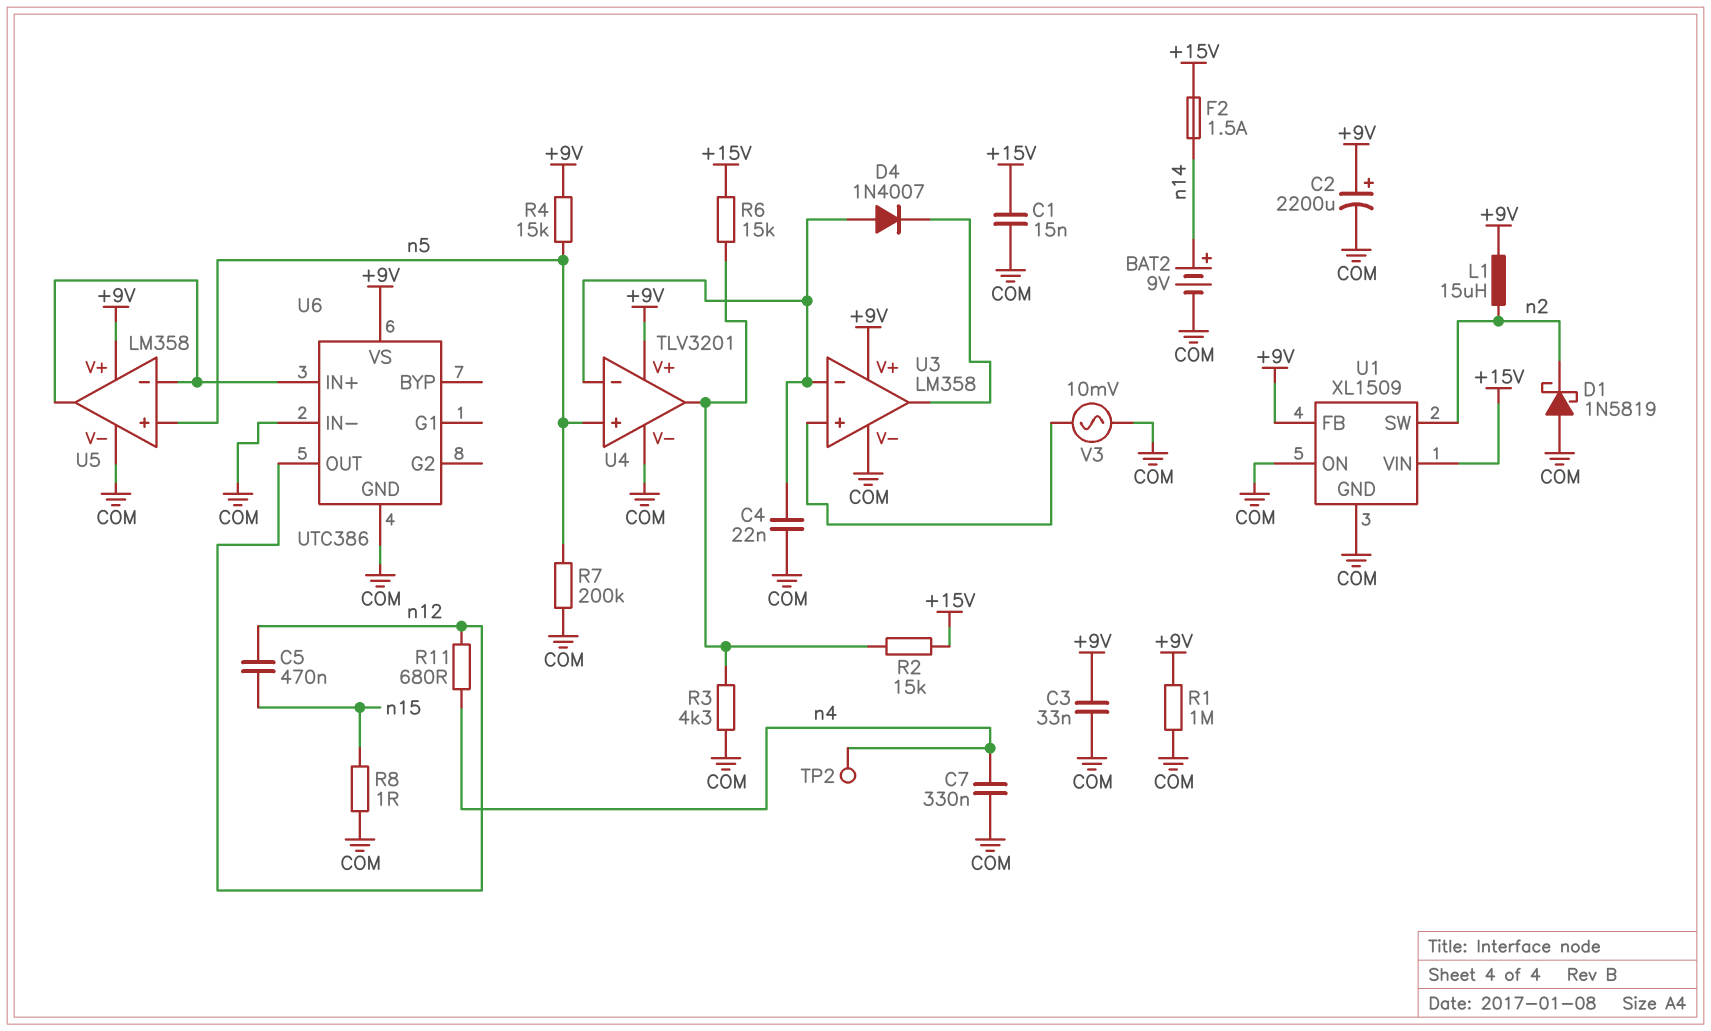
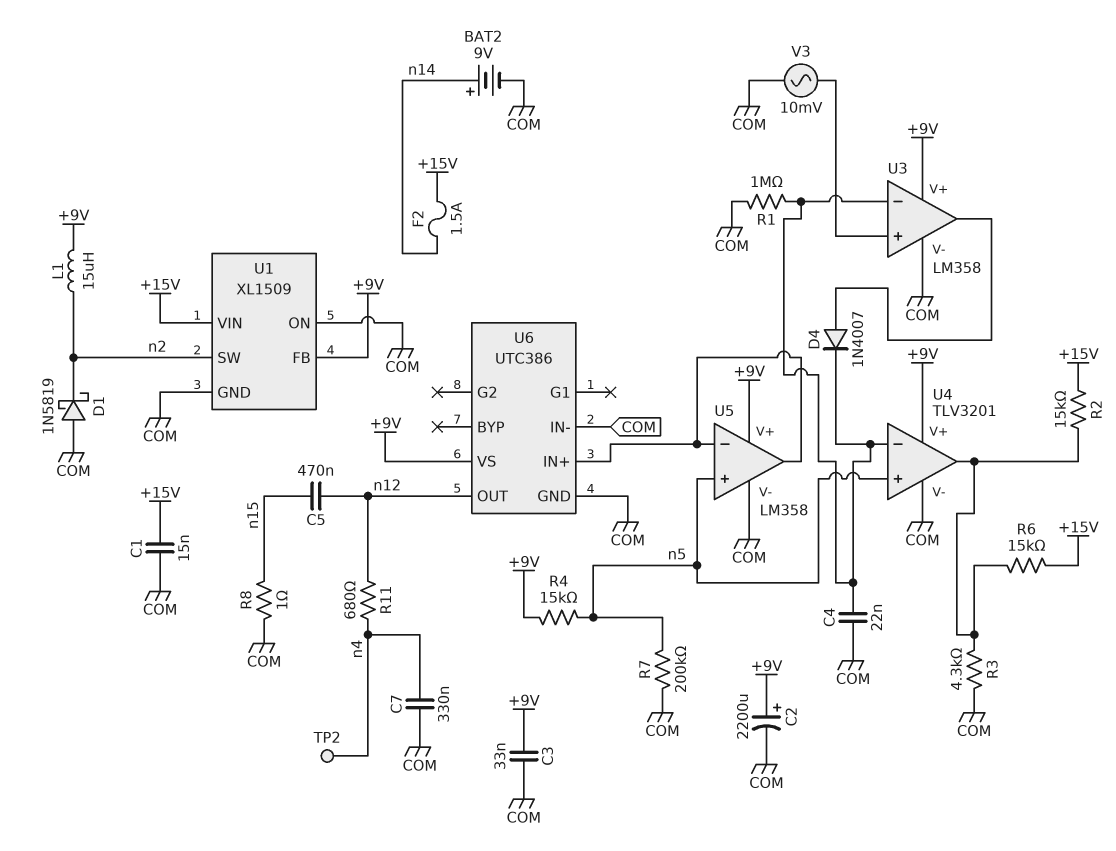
D4: diode 1N4007 (A U3/in-, K U3/out) -> diode 1N4007 (A U3/out, K U3/in-)
R1: 1M (+9V, COM) -> 1M (COM, U3/in-)

